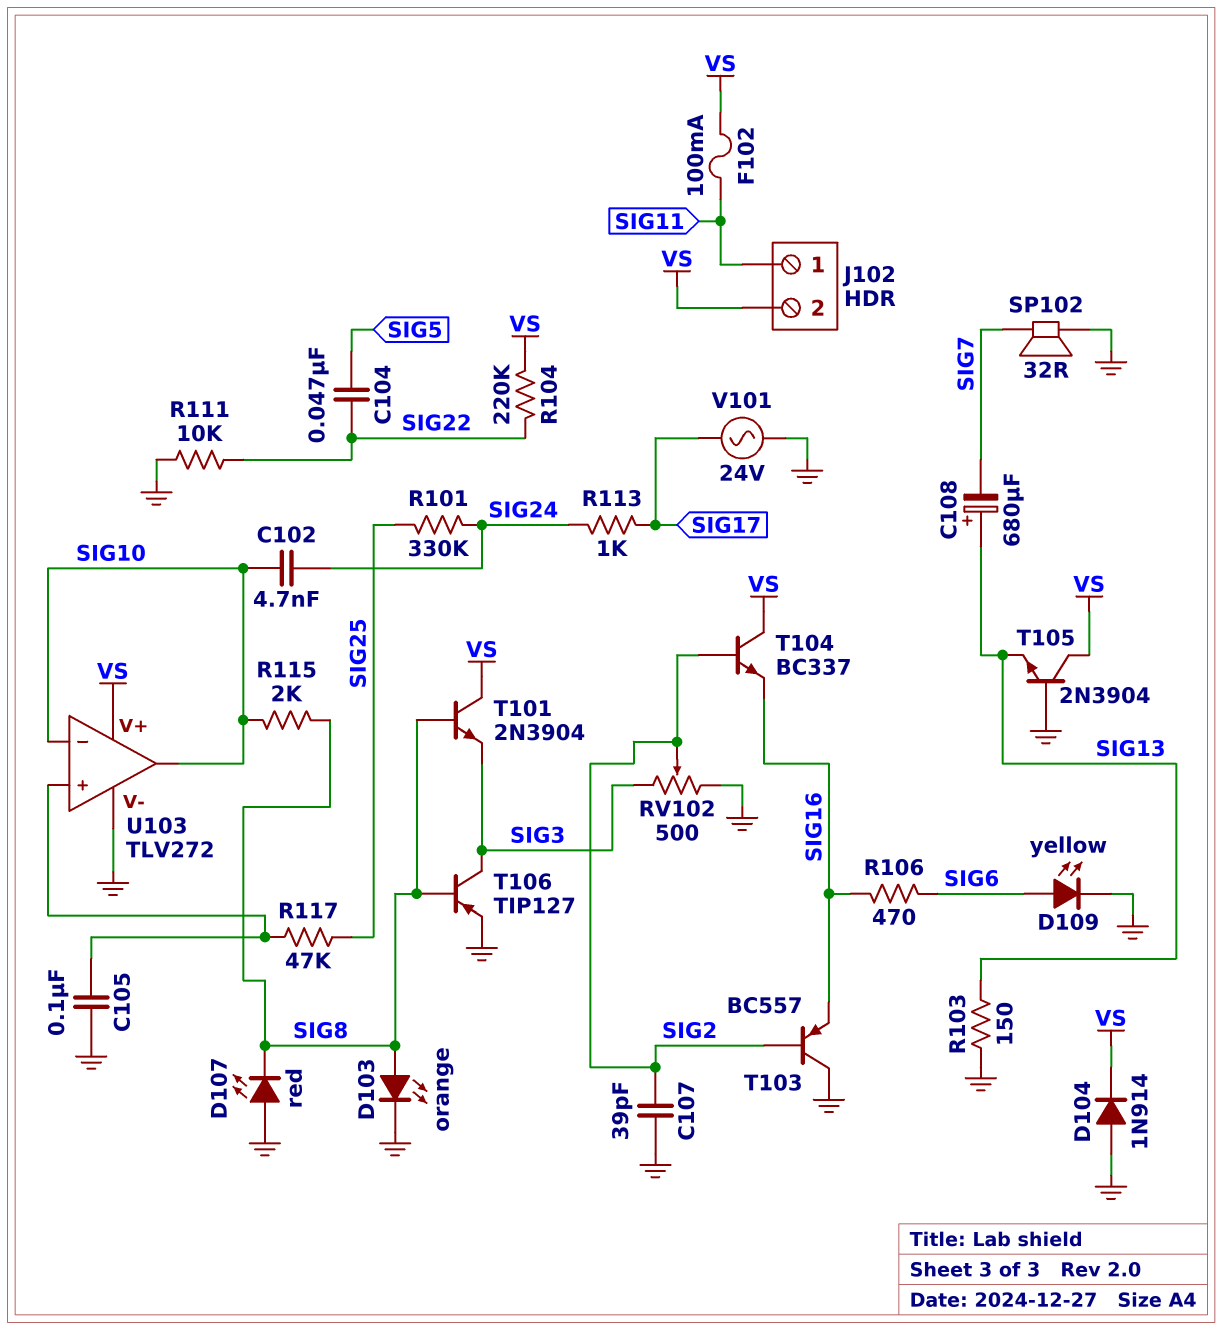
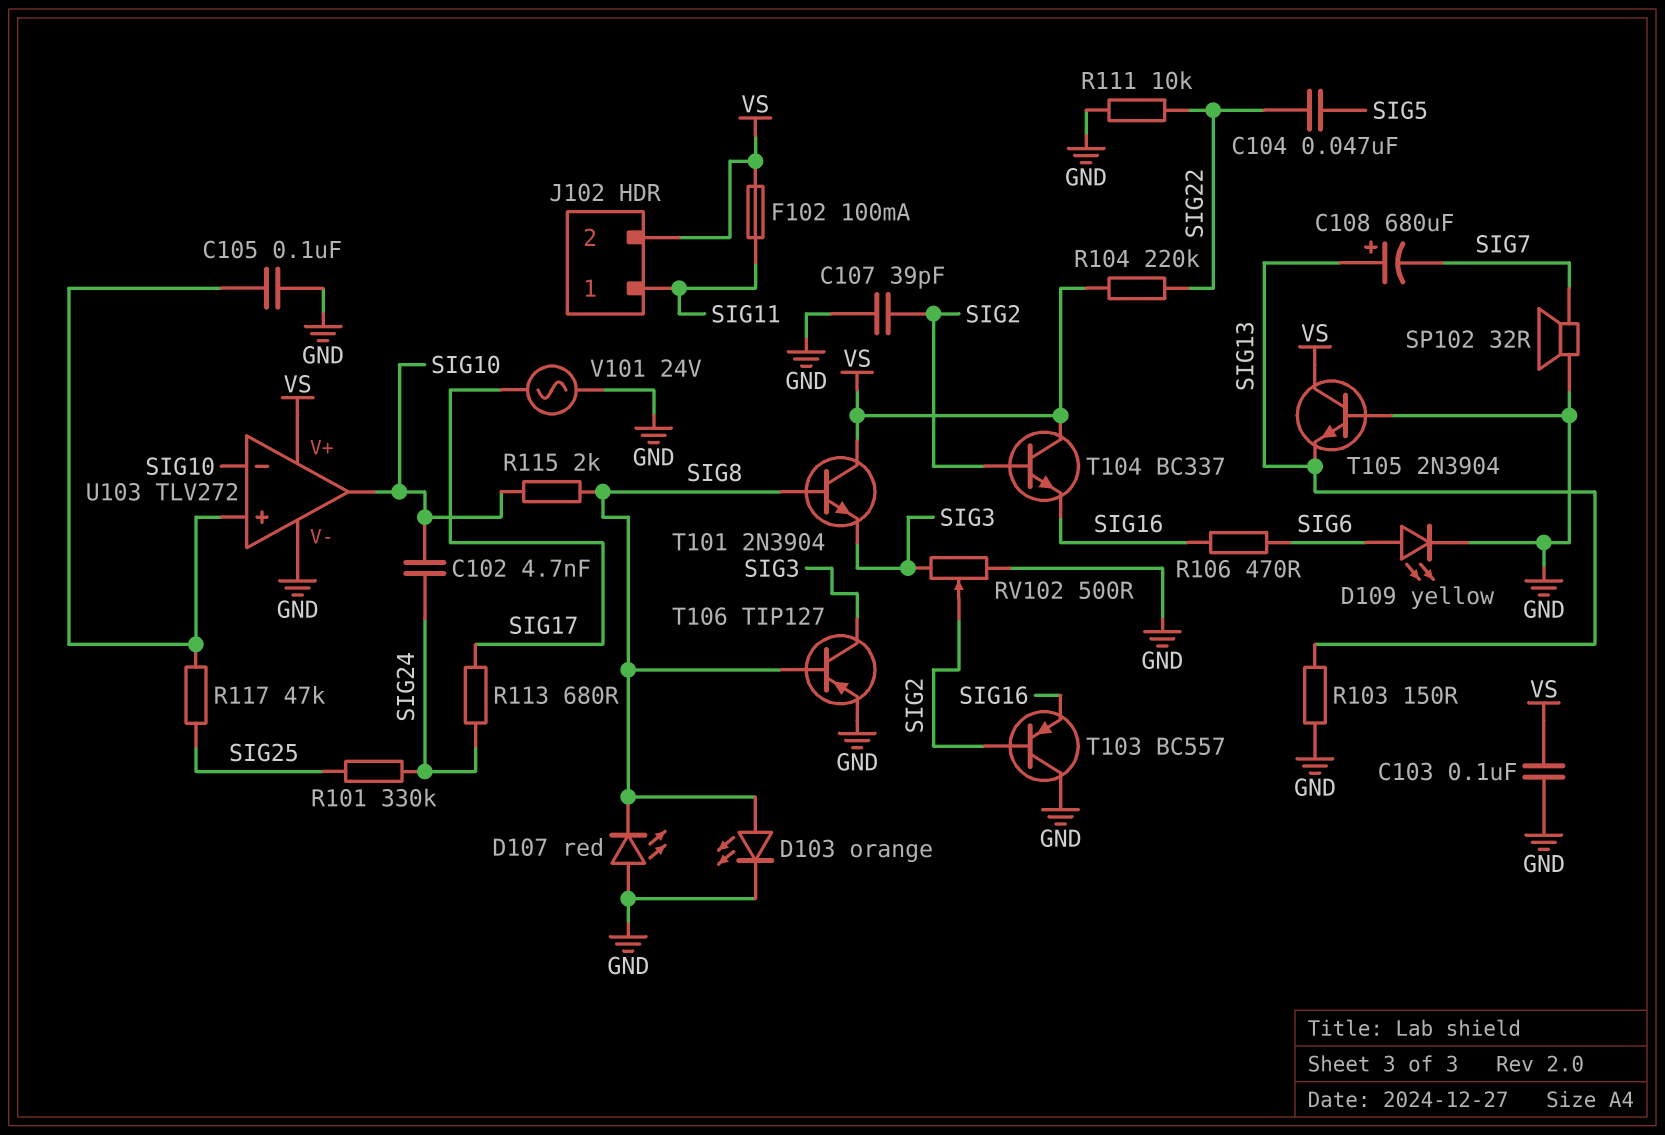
C103: none -> 100nF (GND, VS)
D104: diode 1N914 (A GND, K VS) -> none
R113: 1k (SIG17, SIG24) -> 680 (SIG17, SIG24)

